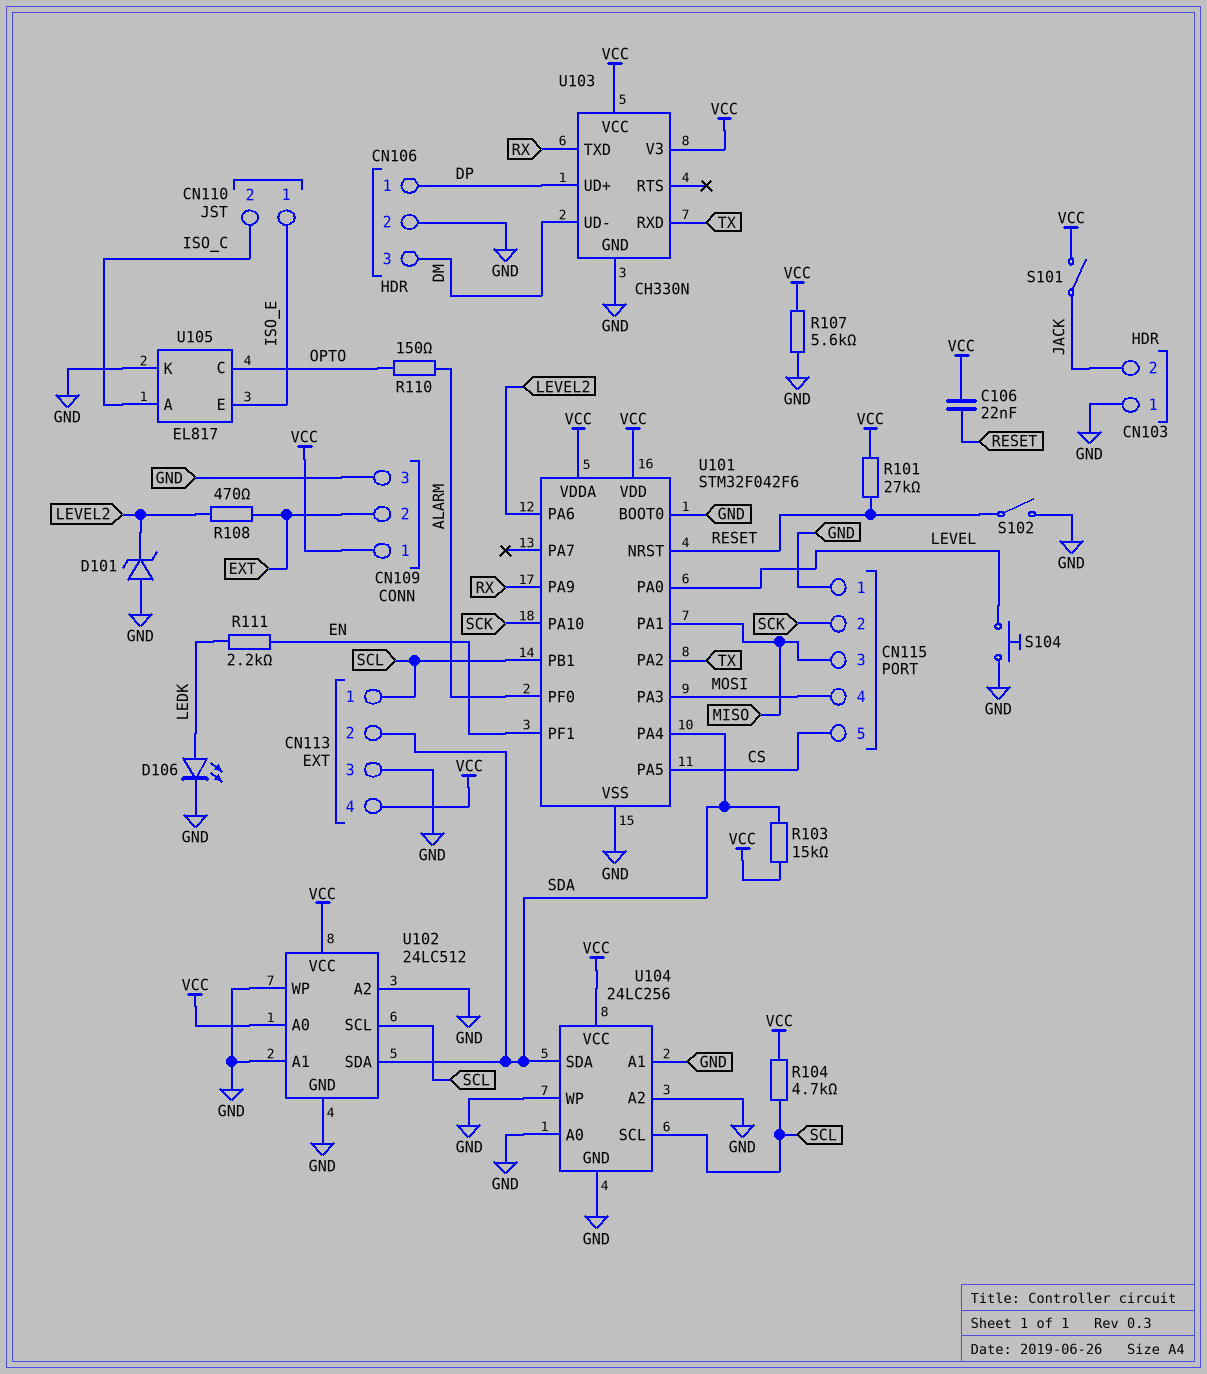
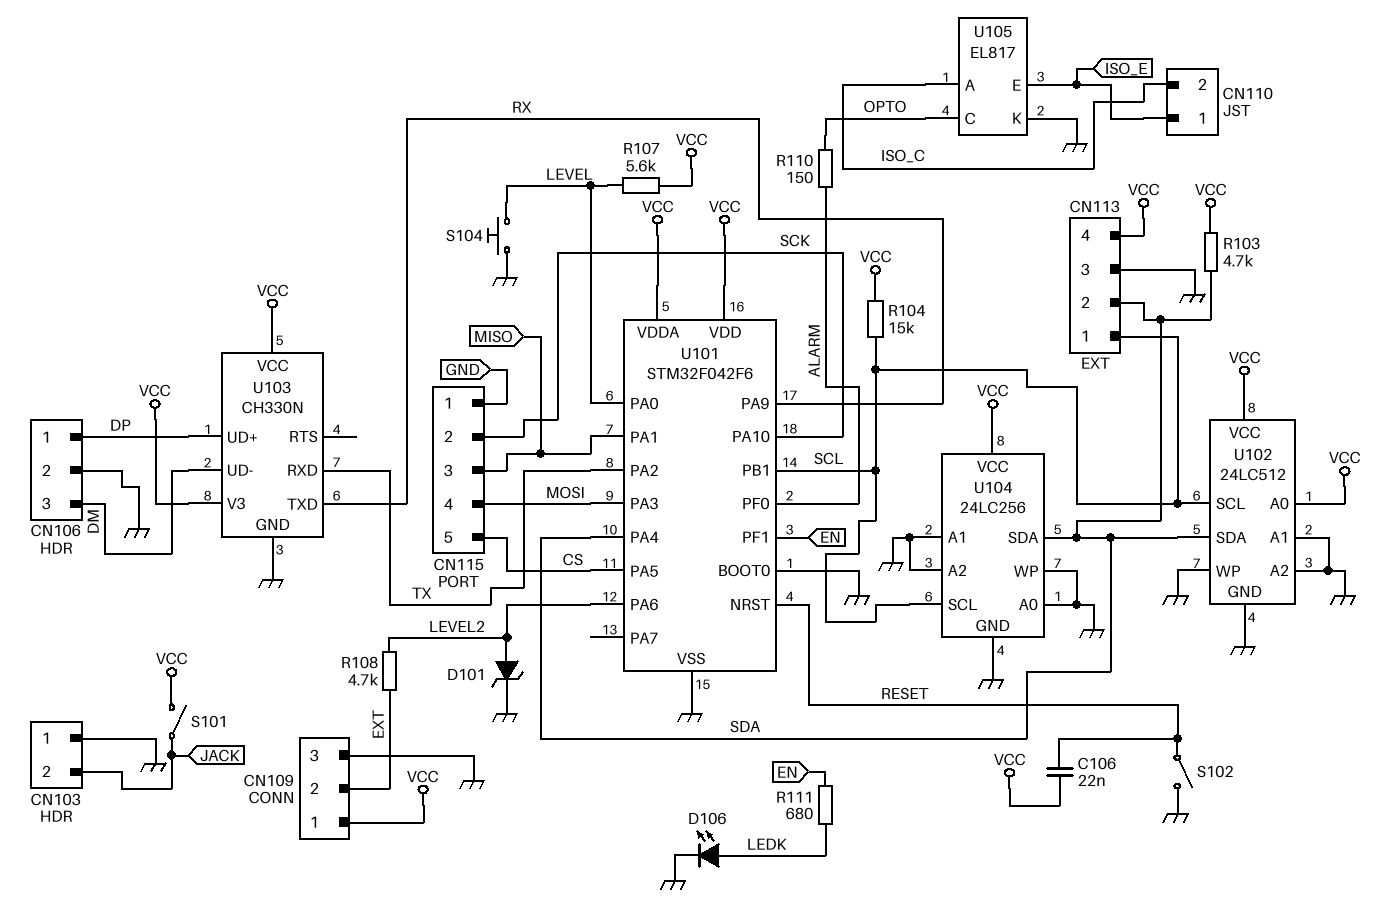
D101: zener (A GND, K LEVEL2) -> zener (A LEVEL2, K GND)
R101: 27k (RESET, VCC) -> none
R103: 15k (SDA, VCC) -> 4.7k (SDA, VCC)
R104: 4.7k (SCL, VCC) -> 15k (SCL, VCC)
R107: 5.6k (GND, VCC) -> 5.6k (LEVEL, VCC)
R108: 470 (EXT, LEVEL2) -> 4.7k (EXT, LEVEL2)
R111: 2.2k (EN, LEDK) -> 680 (EN, LEDK)

